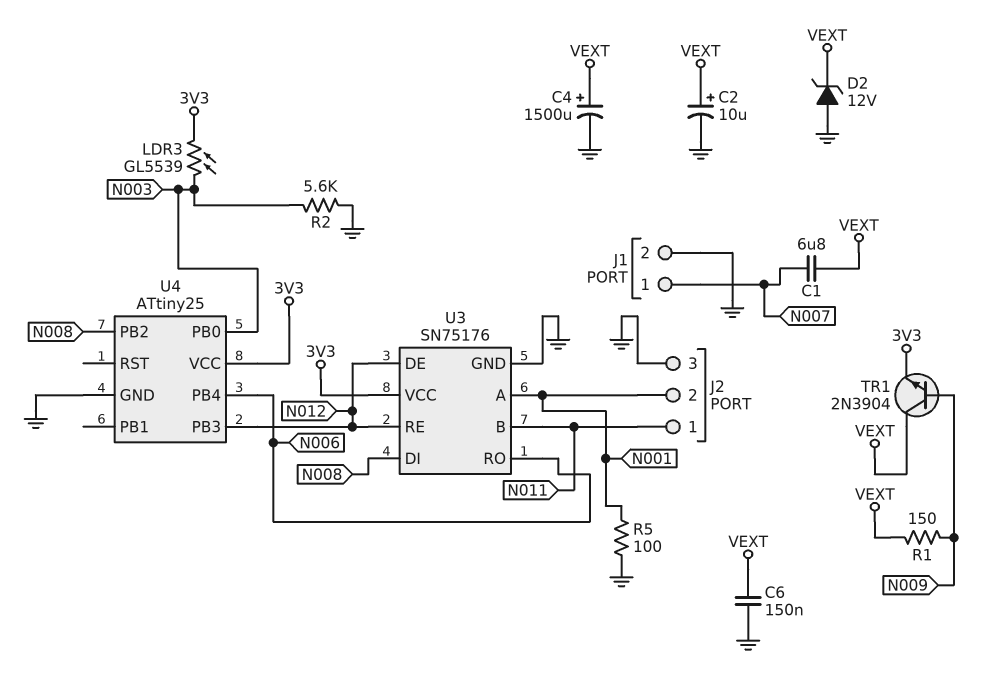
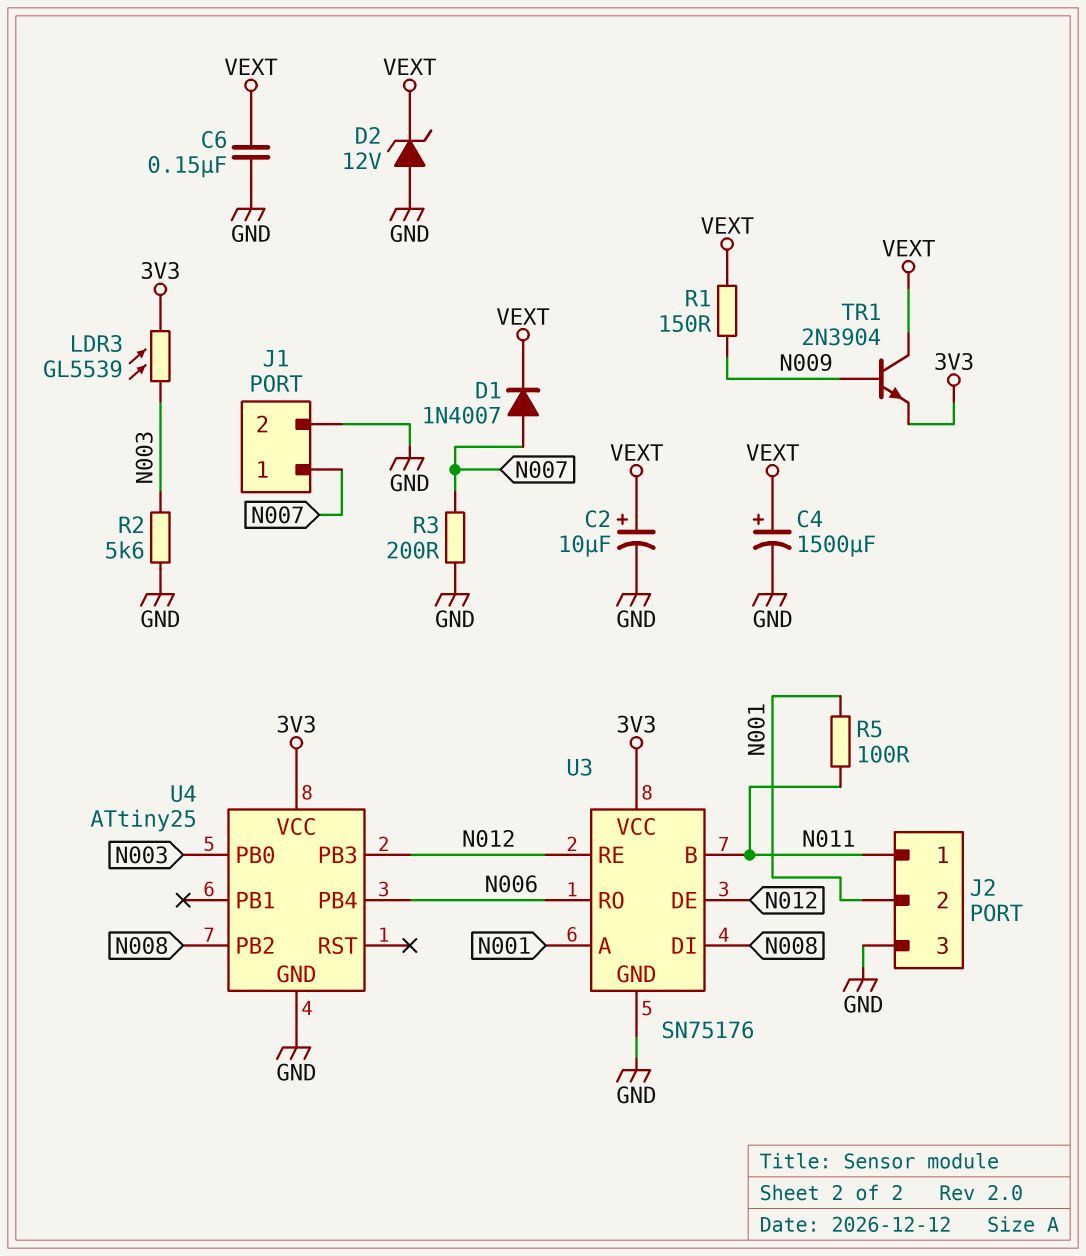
C1: 6.8uF (N007, VEXT) -> none
D1: none -> diode 1N4007 (A N007, K VEXT)
R3: none -> 200 (GND, N007)
R5: 100 (GND, N001) -> 100 (N001, N011)

